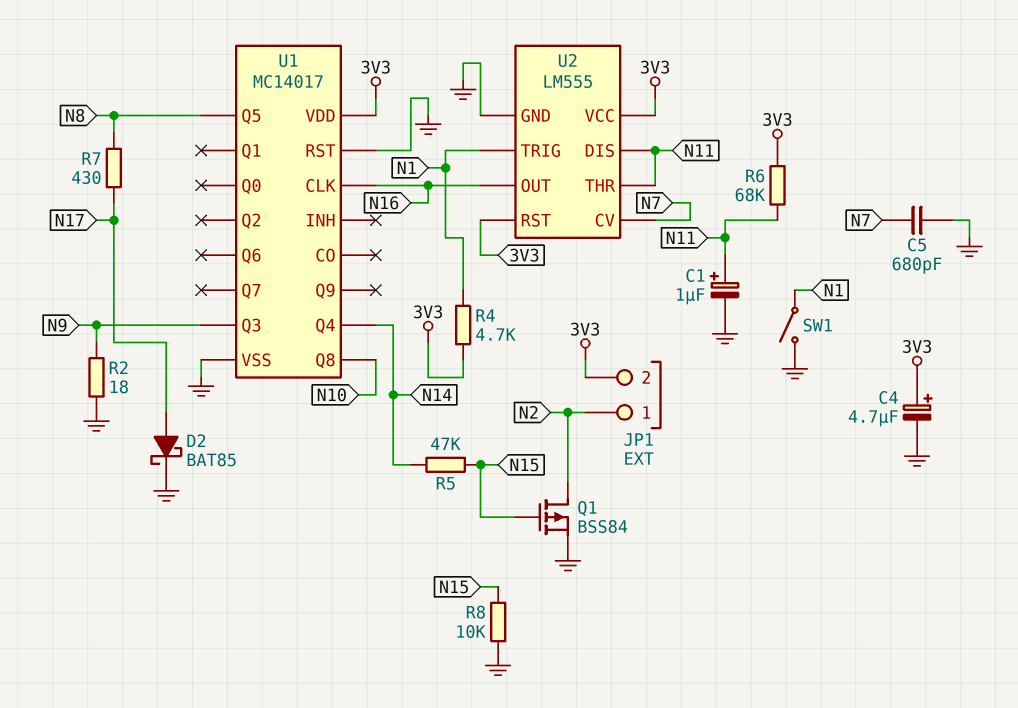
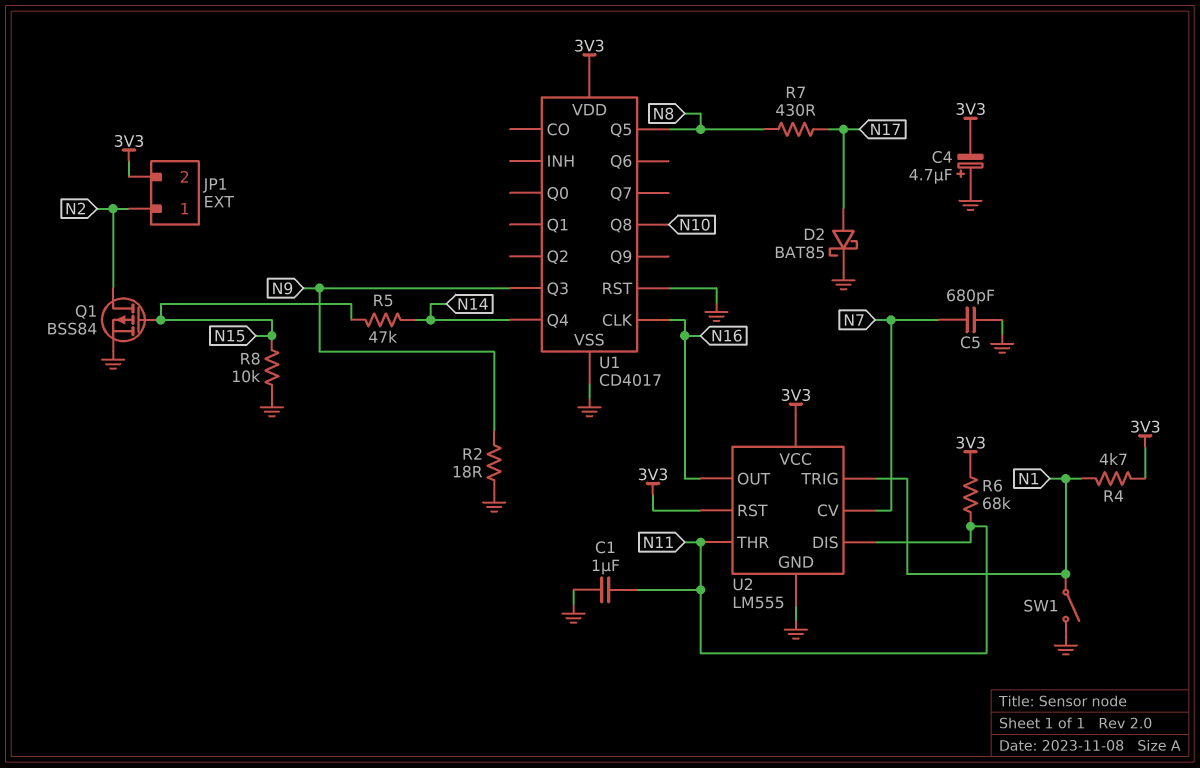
C1: 1uF (plus N11, minus GND) -> 1uF (GND, N11)
C4: 4.7uF (plus 3V3, minus GND) -> 4.7uF (plus GND, minus 3V3)
U1: MC14017 -> CD4017

